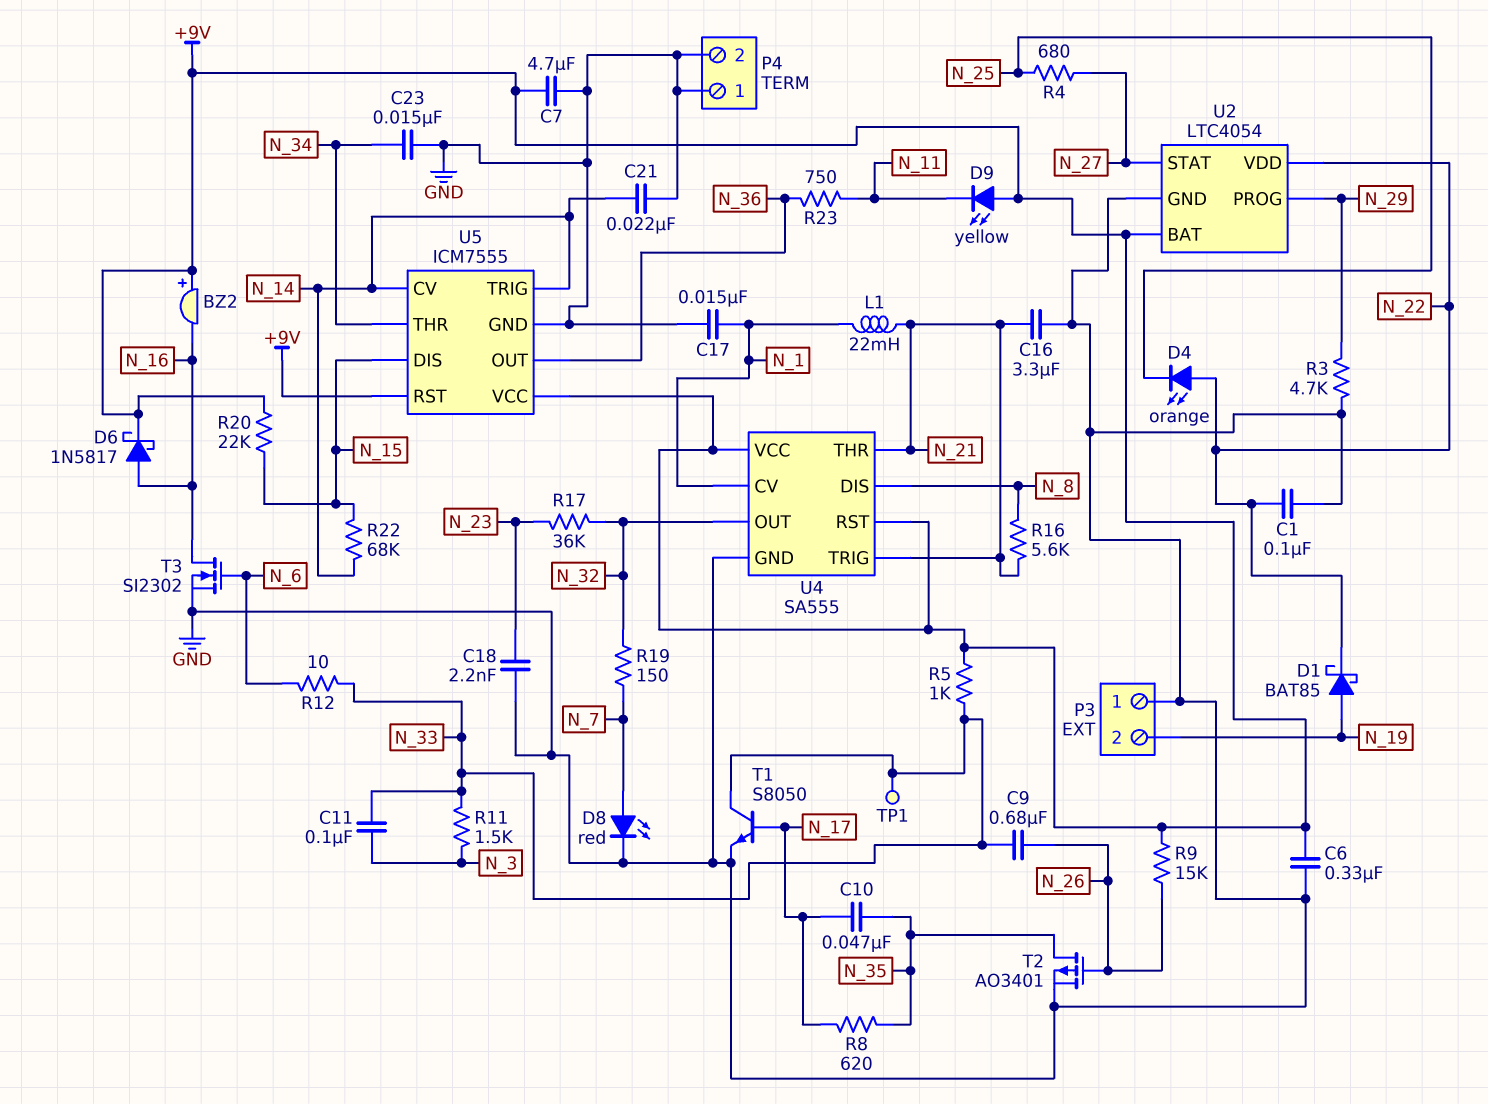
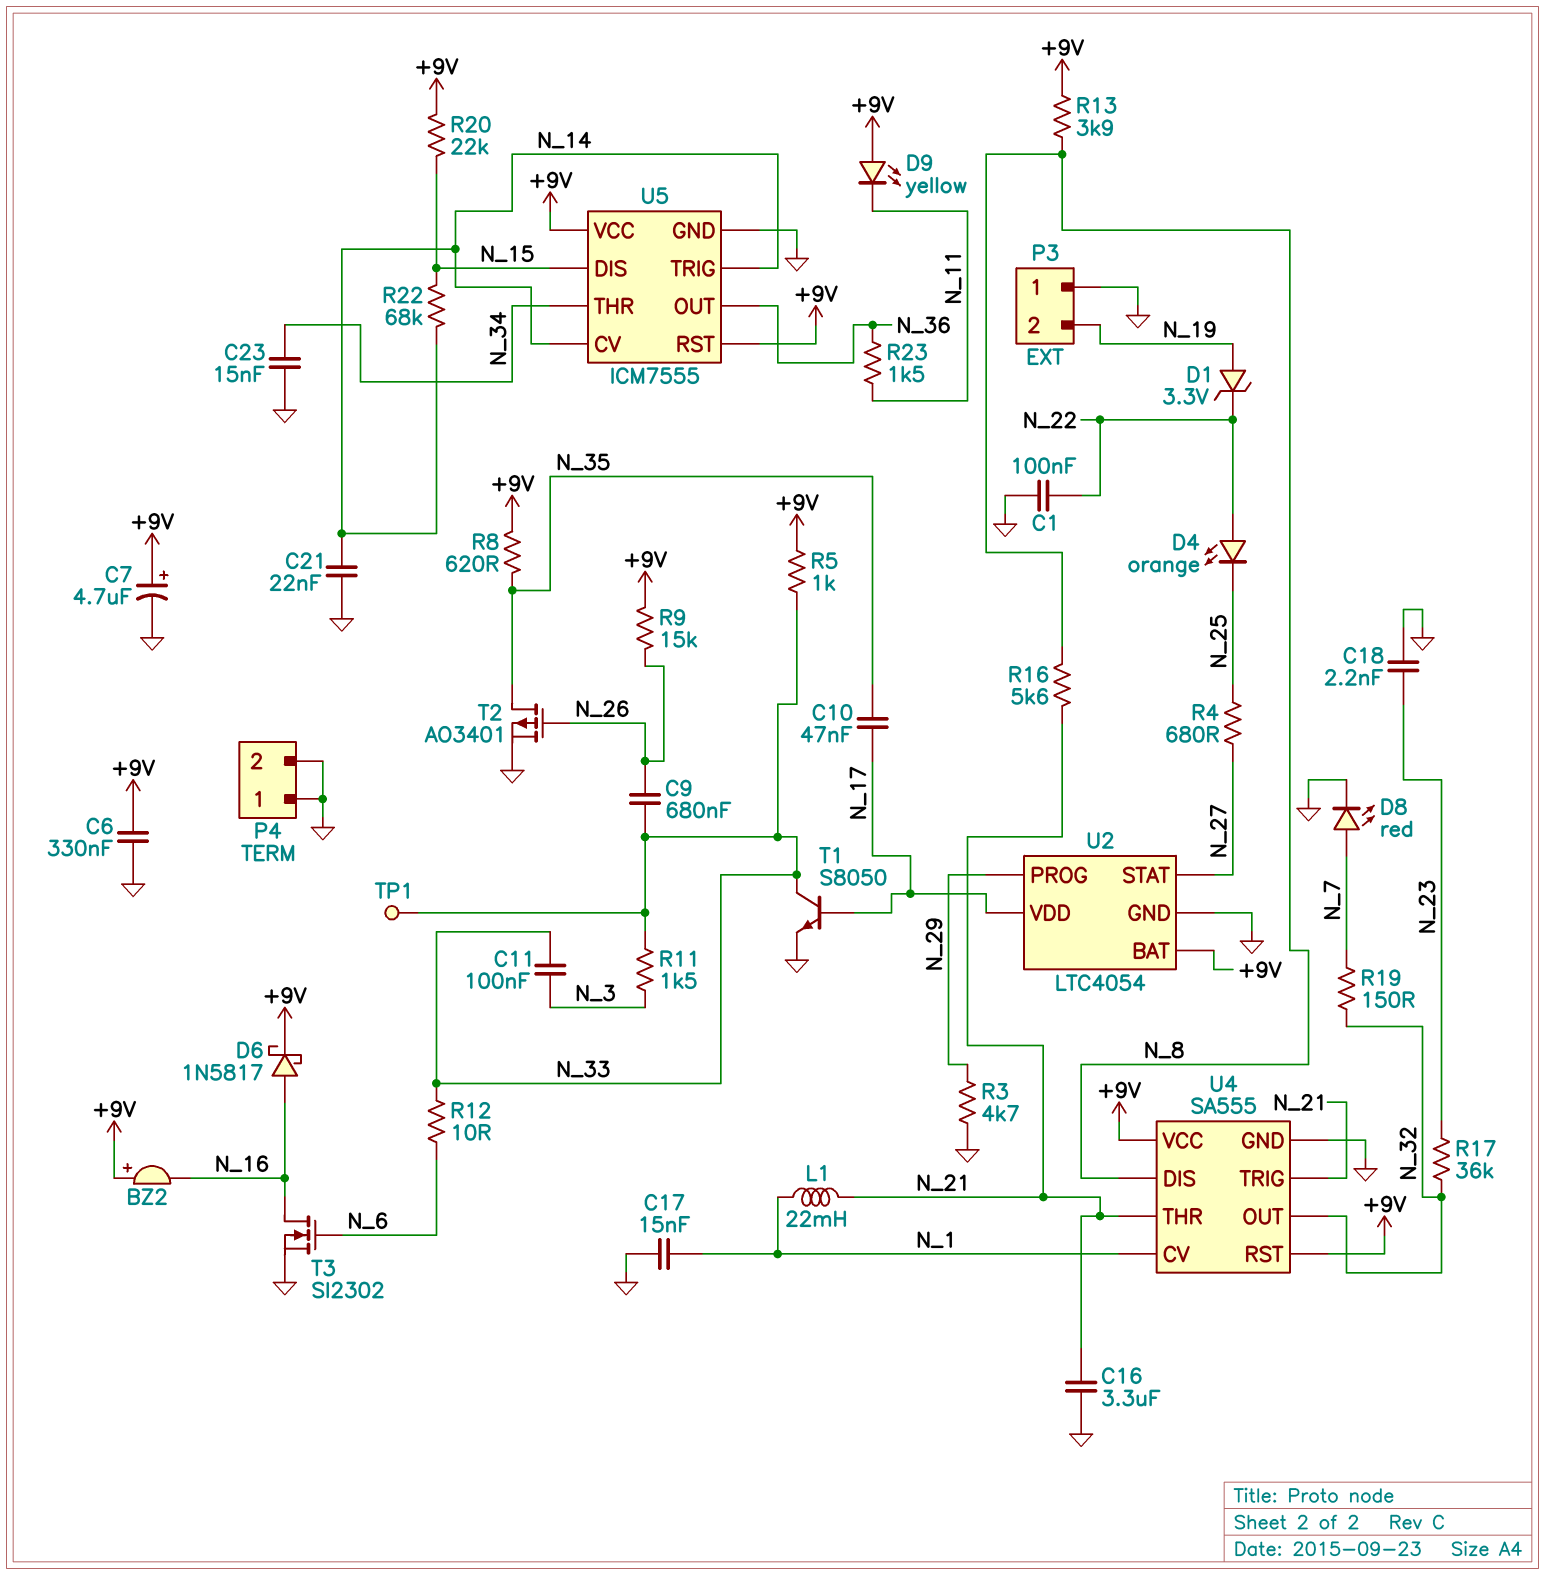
C7: 4.7uF (+9V, GND) -> 4.7uF (plus +9V, minus GND)
D1: schottky BAT85 (A N_19, K N_22) -> zener 3.3V (A N_19, K N_22)
R8: 620 (N_17, N_35) -> 620 (+9V, N_35)
R13: none -> 3.9k (+9V, N_8)
R23: 750 (N_11, N_36) -> 1.5k (N_11, N_36)
U2 pin VDD: N_22 -> N_17

